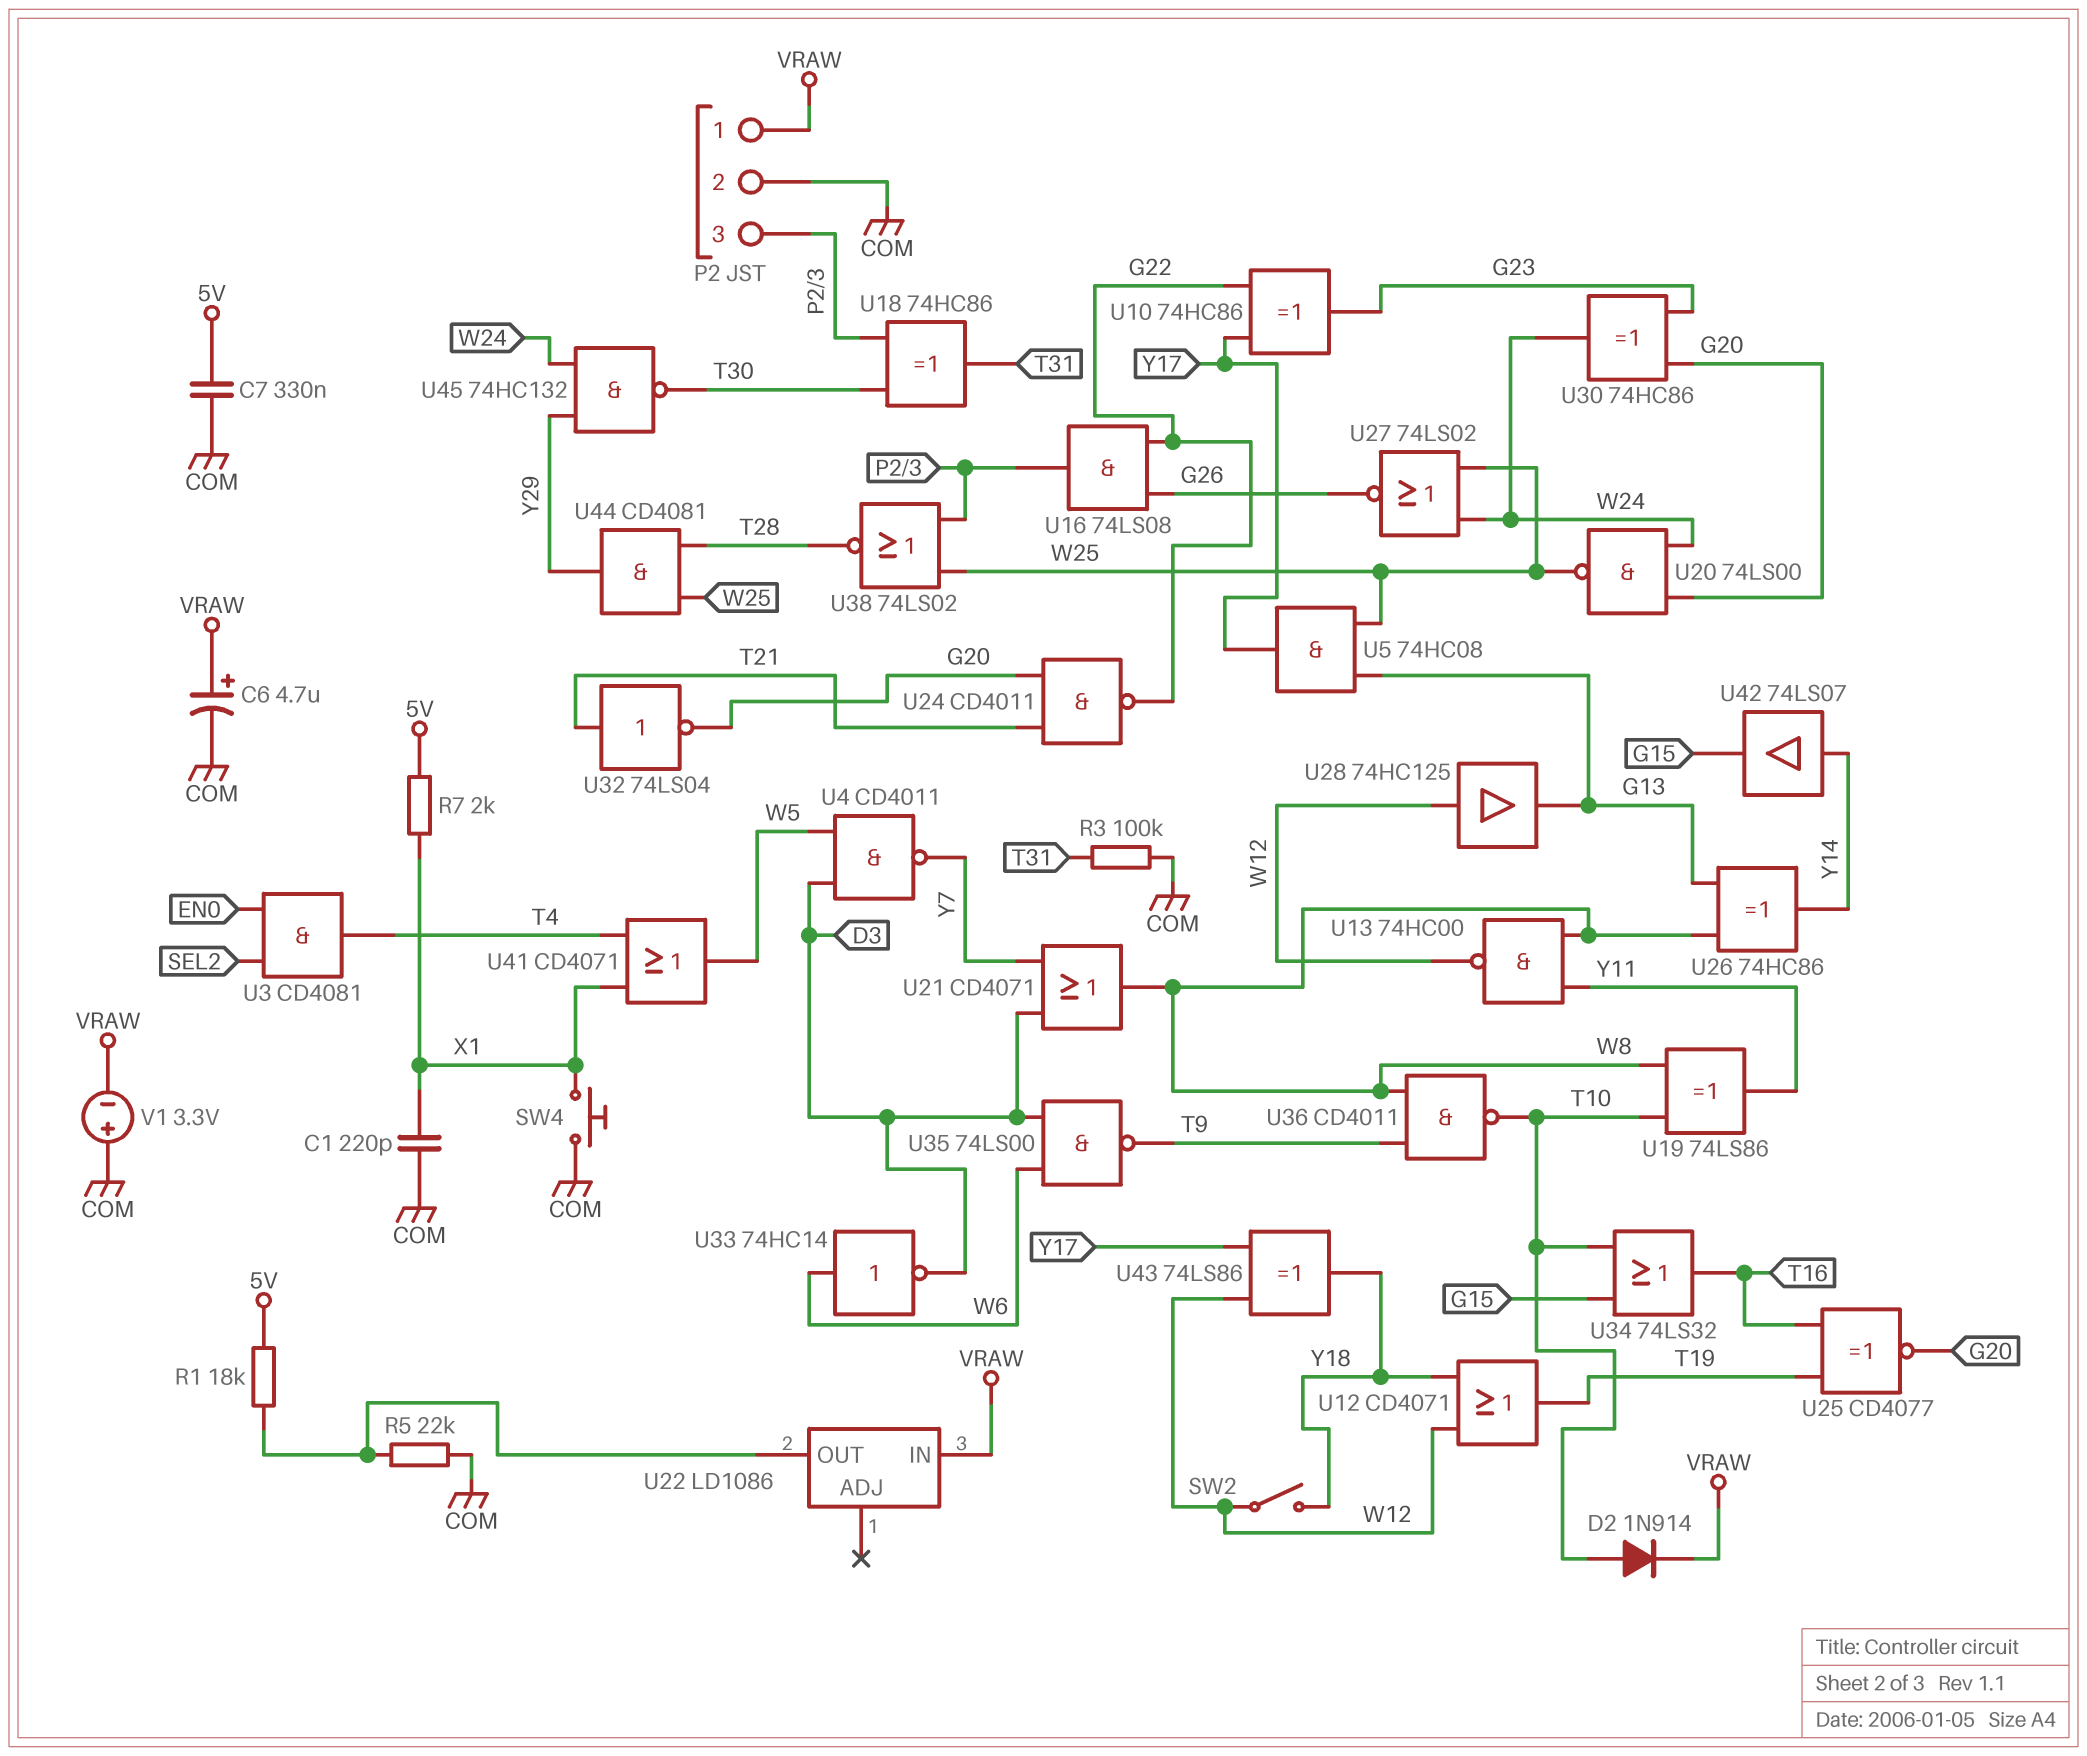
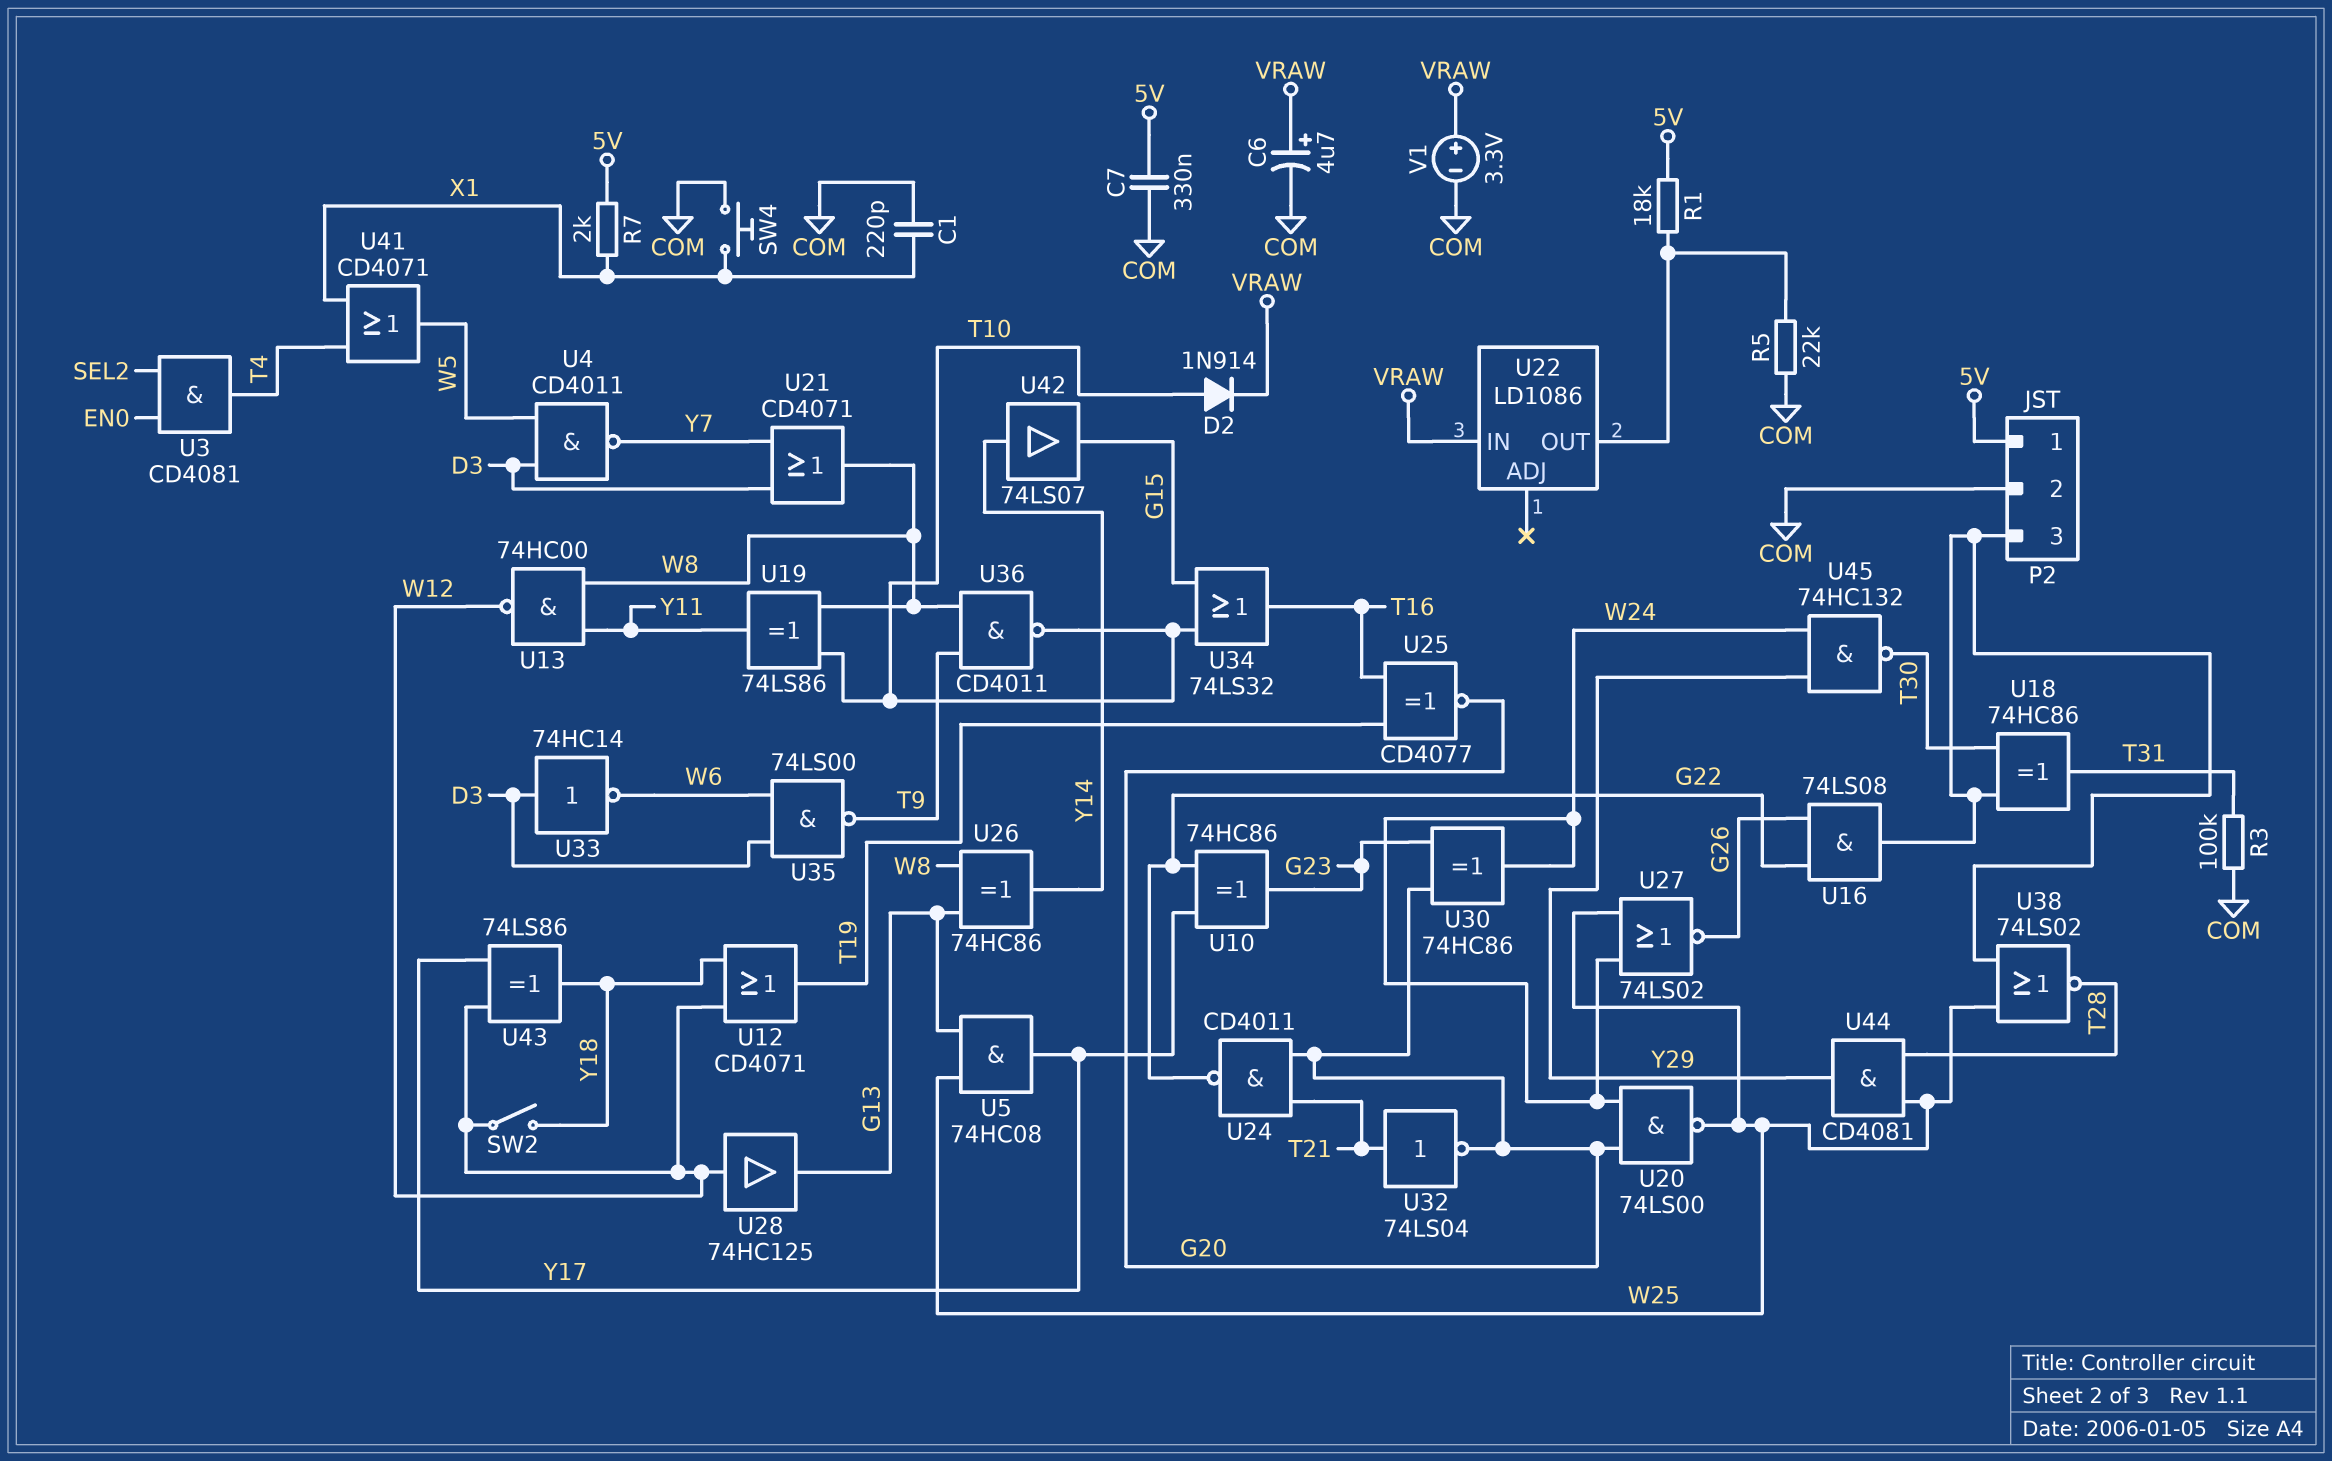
P2 pin 1: VRAW -> 5V
U33: NOT 74HC14 (in W6, out D3) -> NOT 74HC14 (in D3, out W6)
V1: 3.3V (plus COM, minus VRAW) -> 3.3V (plus VRAW, minus COM)

